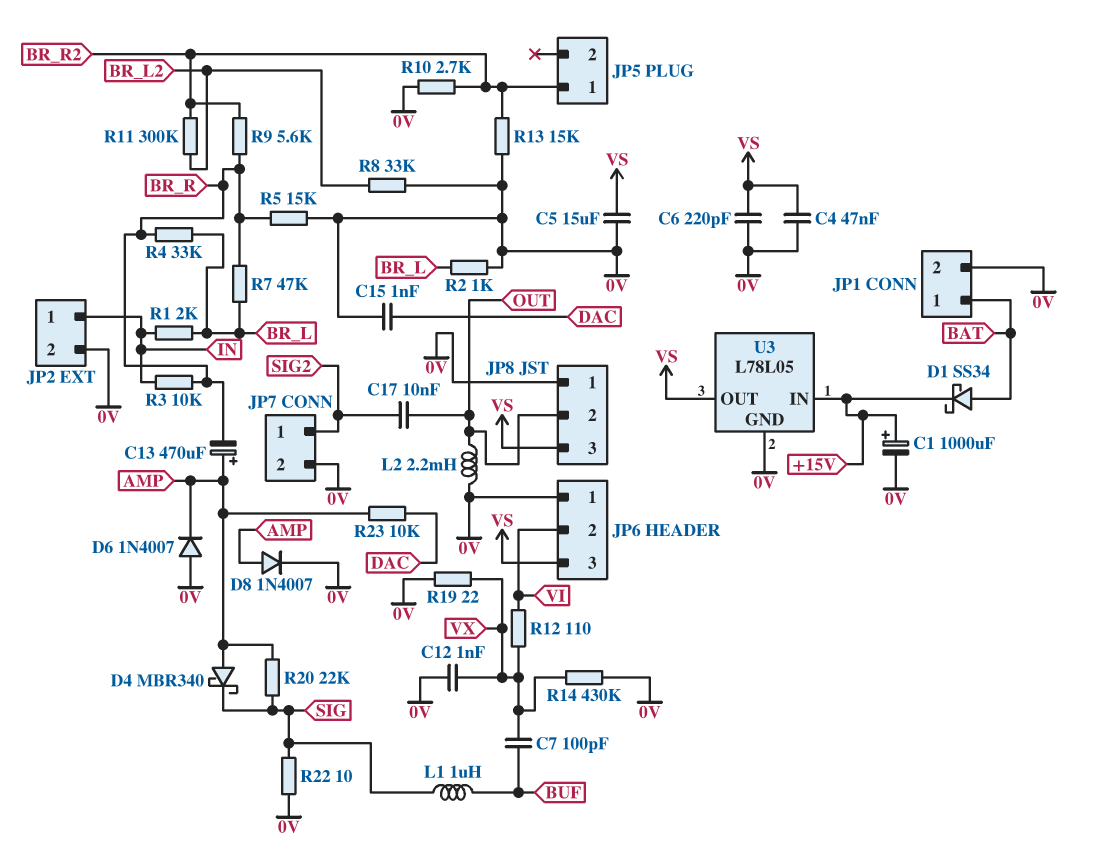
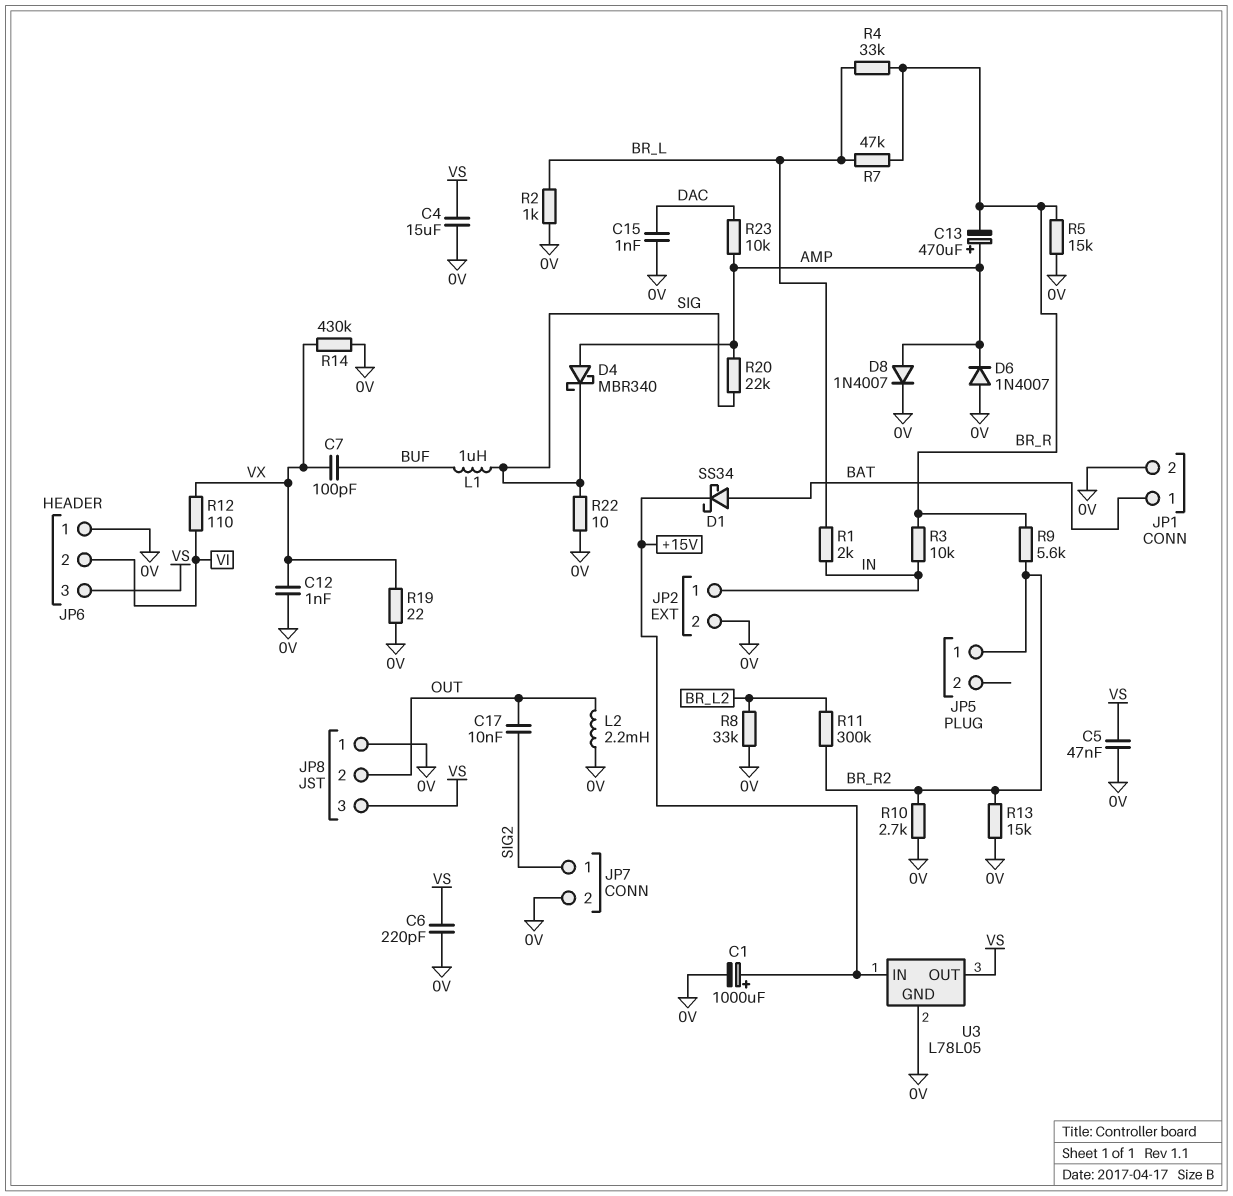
C4: 47nF (0V, VS) -> 15uF (0V, VS)
C5: 15uF (0V, VS) -> 47nF (0V, VS)

